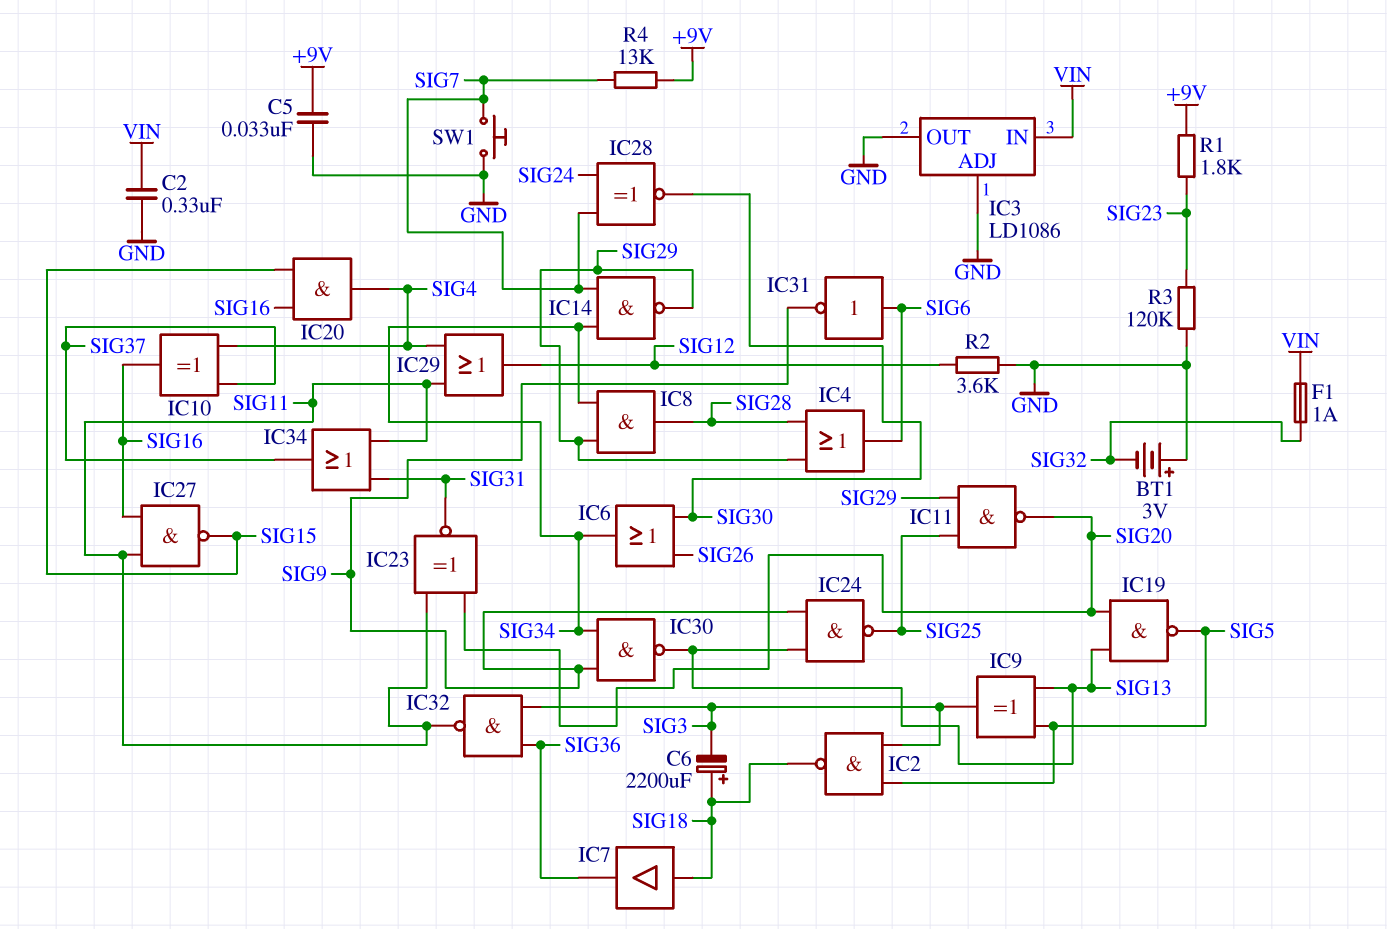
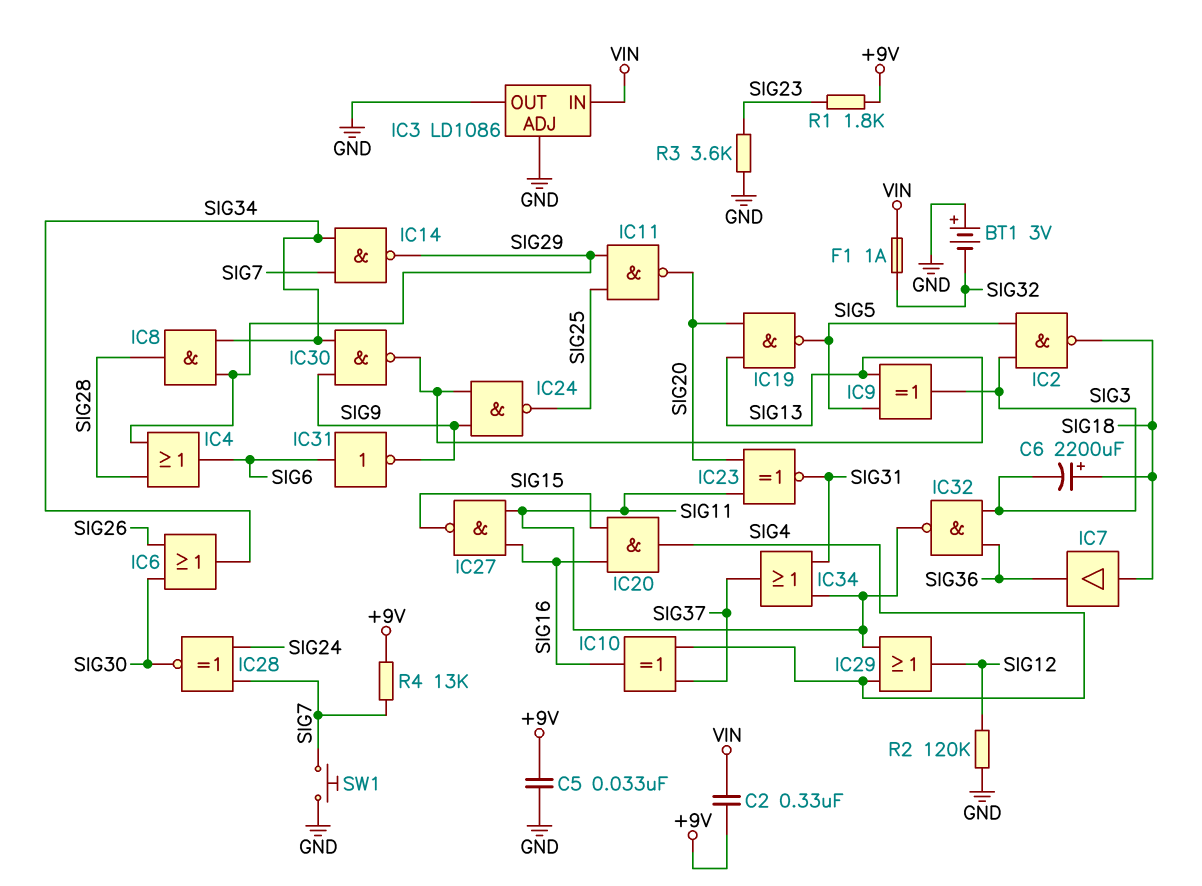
C2: 330nF (GND, VIN) -> 330nF (+9V, VIN)
R2: 3.6k (GND, SIG12) -> 120k (GND, SIG12)
R3: 120k (GND, SIG23) -> 3.6k (GND, SIG23)

